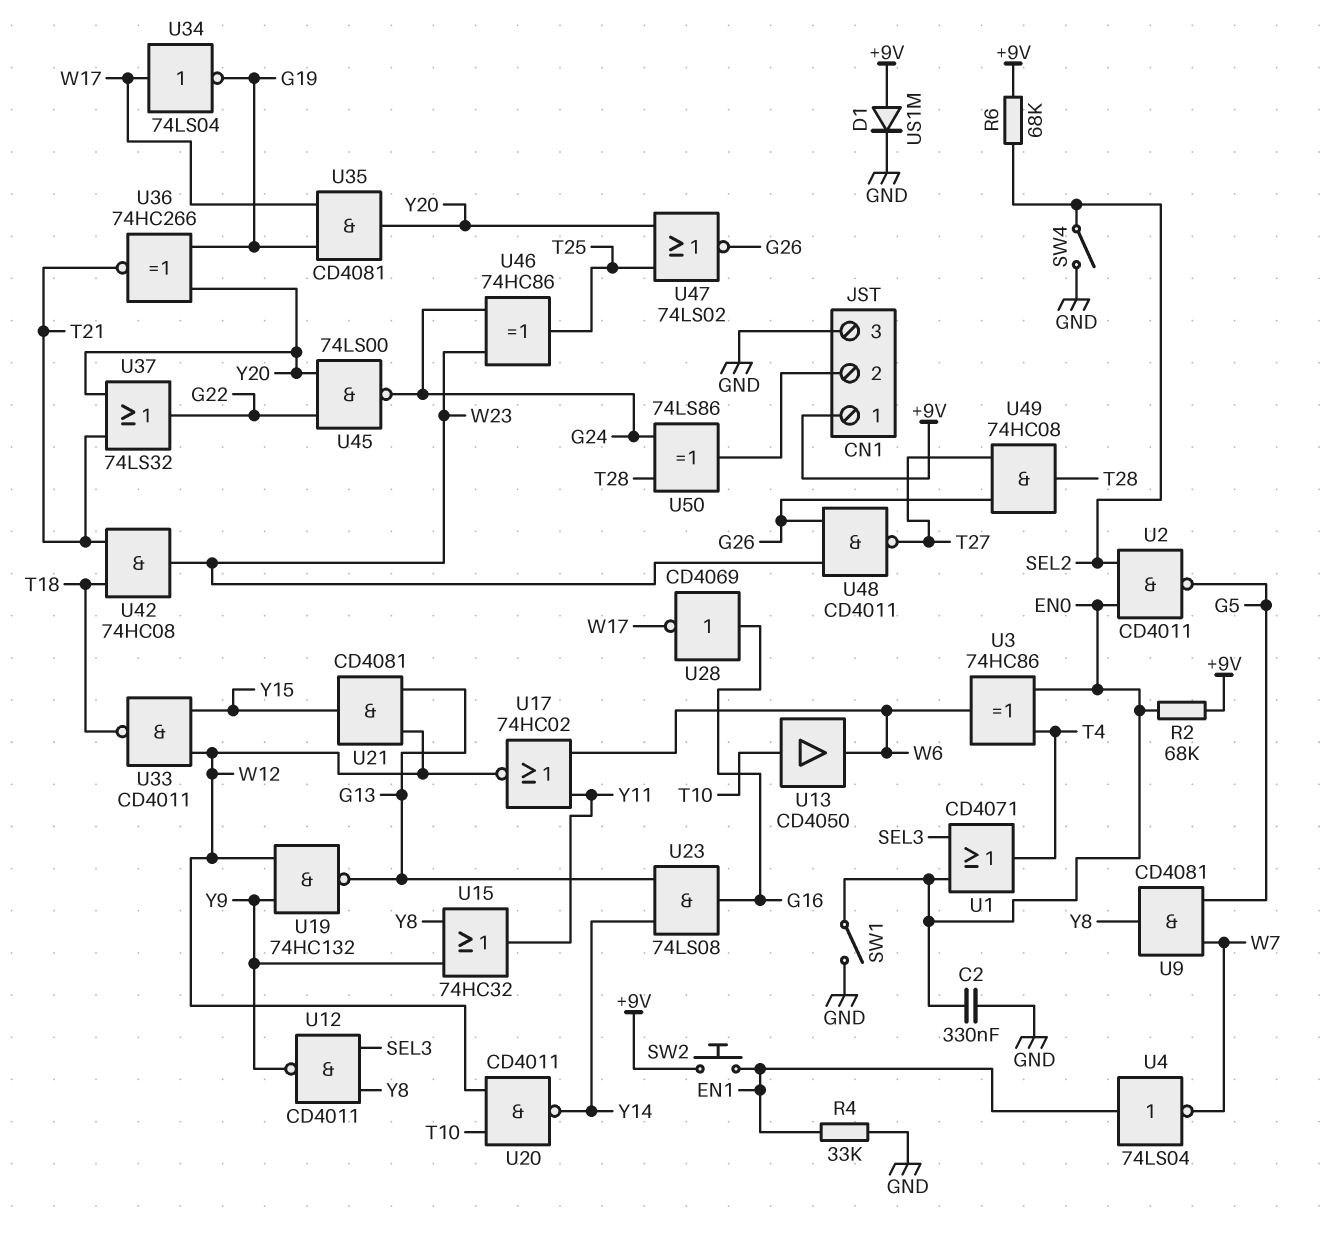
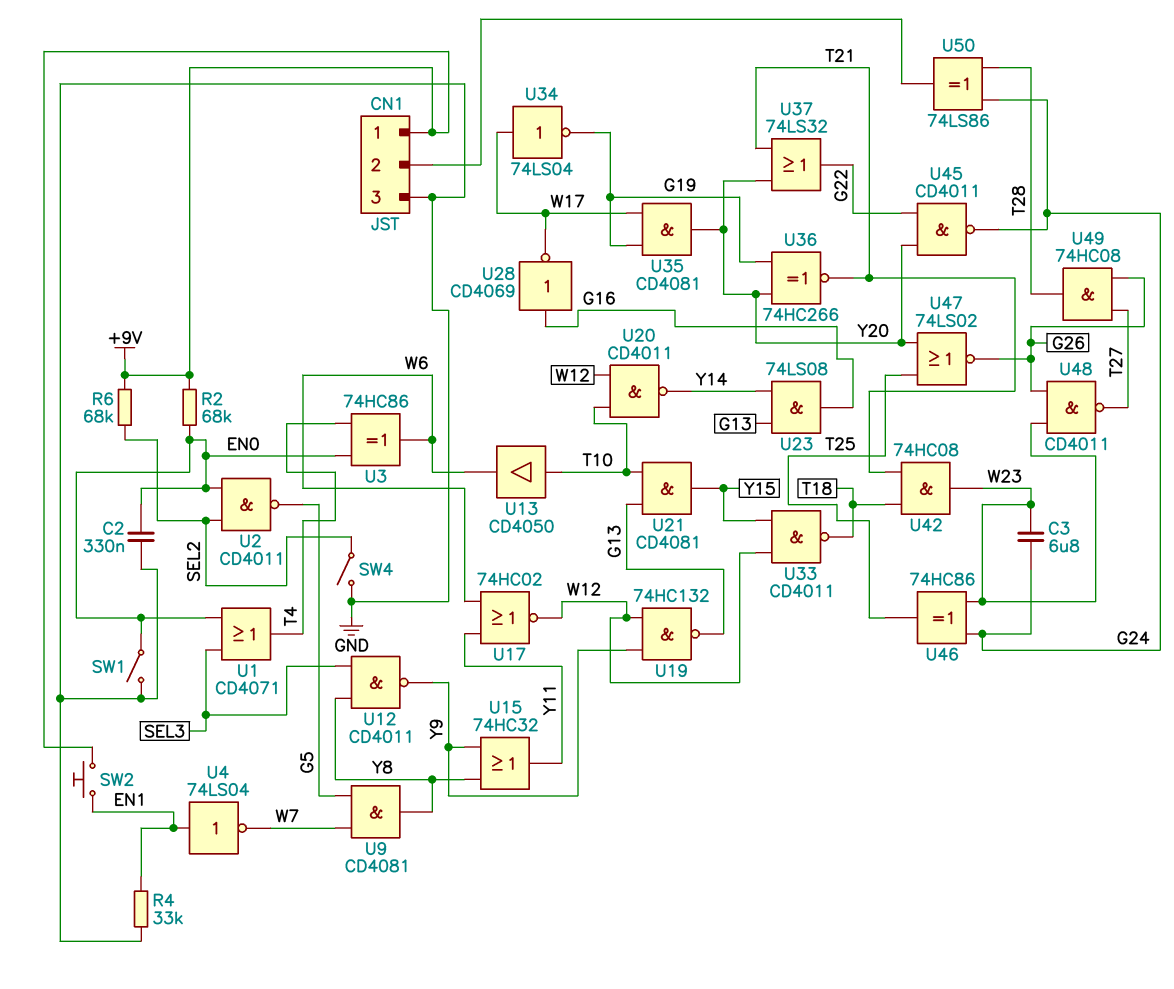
C3: none -> 6.8uF (G24, W23)
D1: diode US1M (A +9V, K GND) -> none
U21: AND CD4081 (in G13, in W12, out Y15) -> AND CD4081 (in G13, in T10, out Y15)
U45: NAND 74LS00 (in G22, in Y20, out G24) -> NAND CD4011 (in G22, in Y20, out G24)

